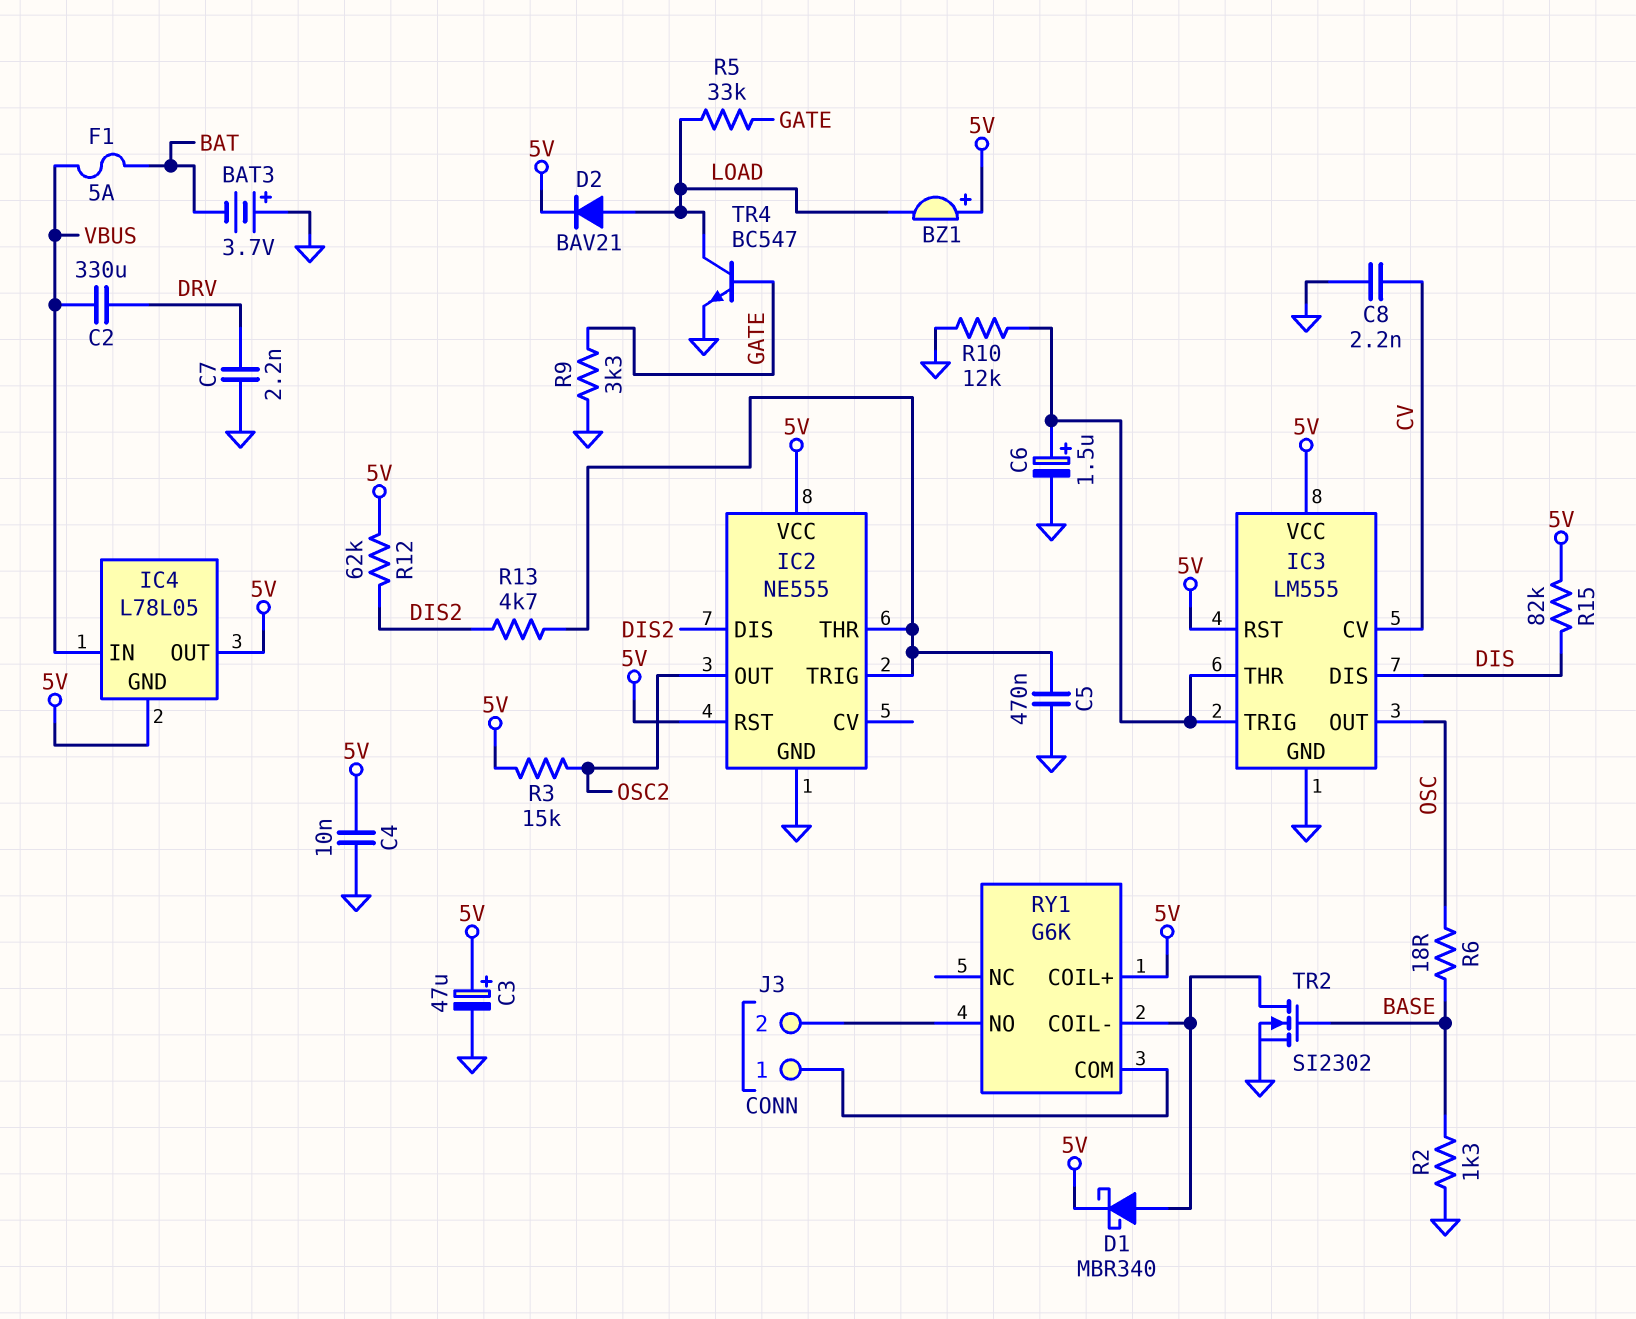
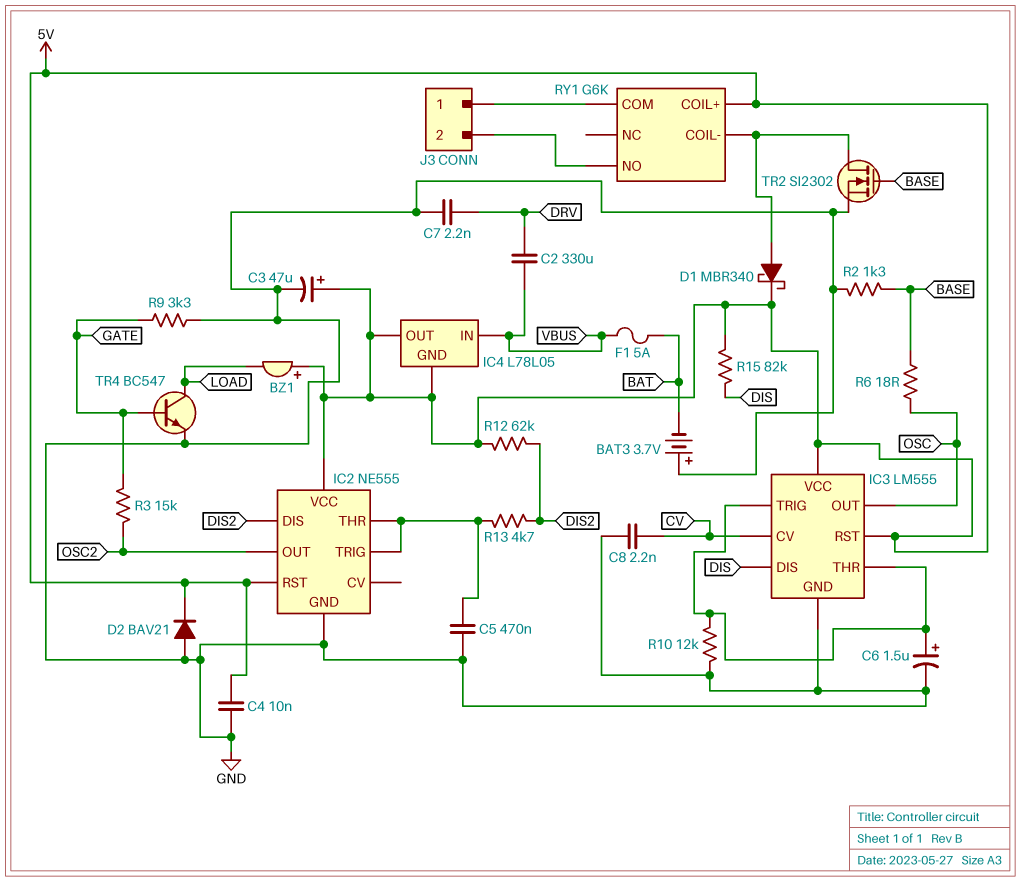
D2: diode BAV21 (A LOAD, K 5V) -> diode BAV21 (A GND, K 5V)
R3: 15k (5V, OSC2) -> 15k (GATE, OSC2)
R5: 33k (GATE, LOAD) -> none

